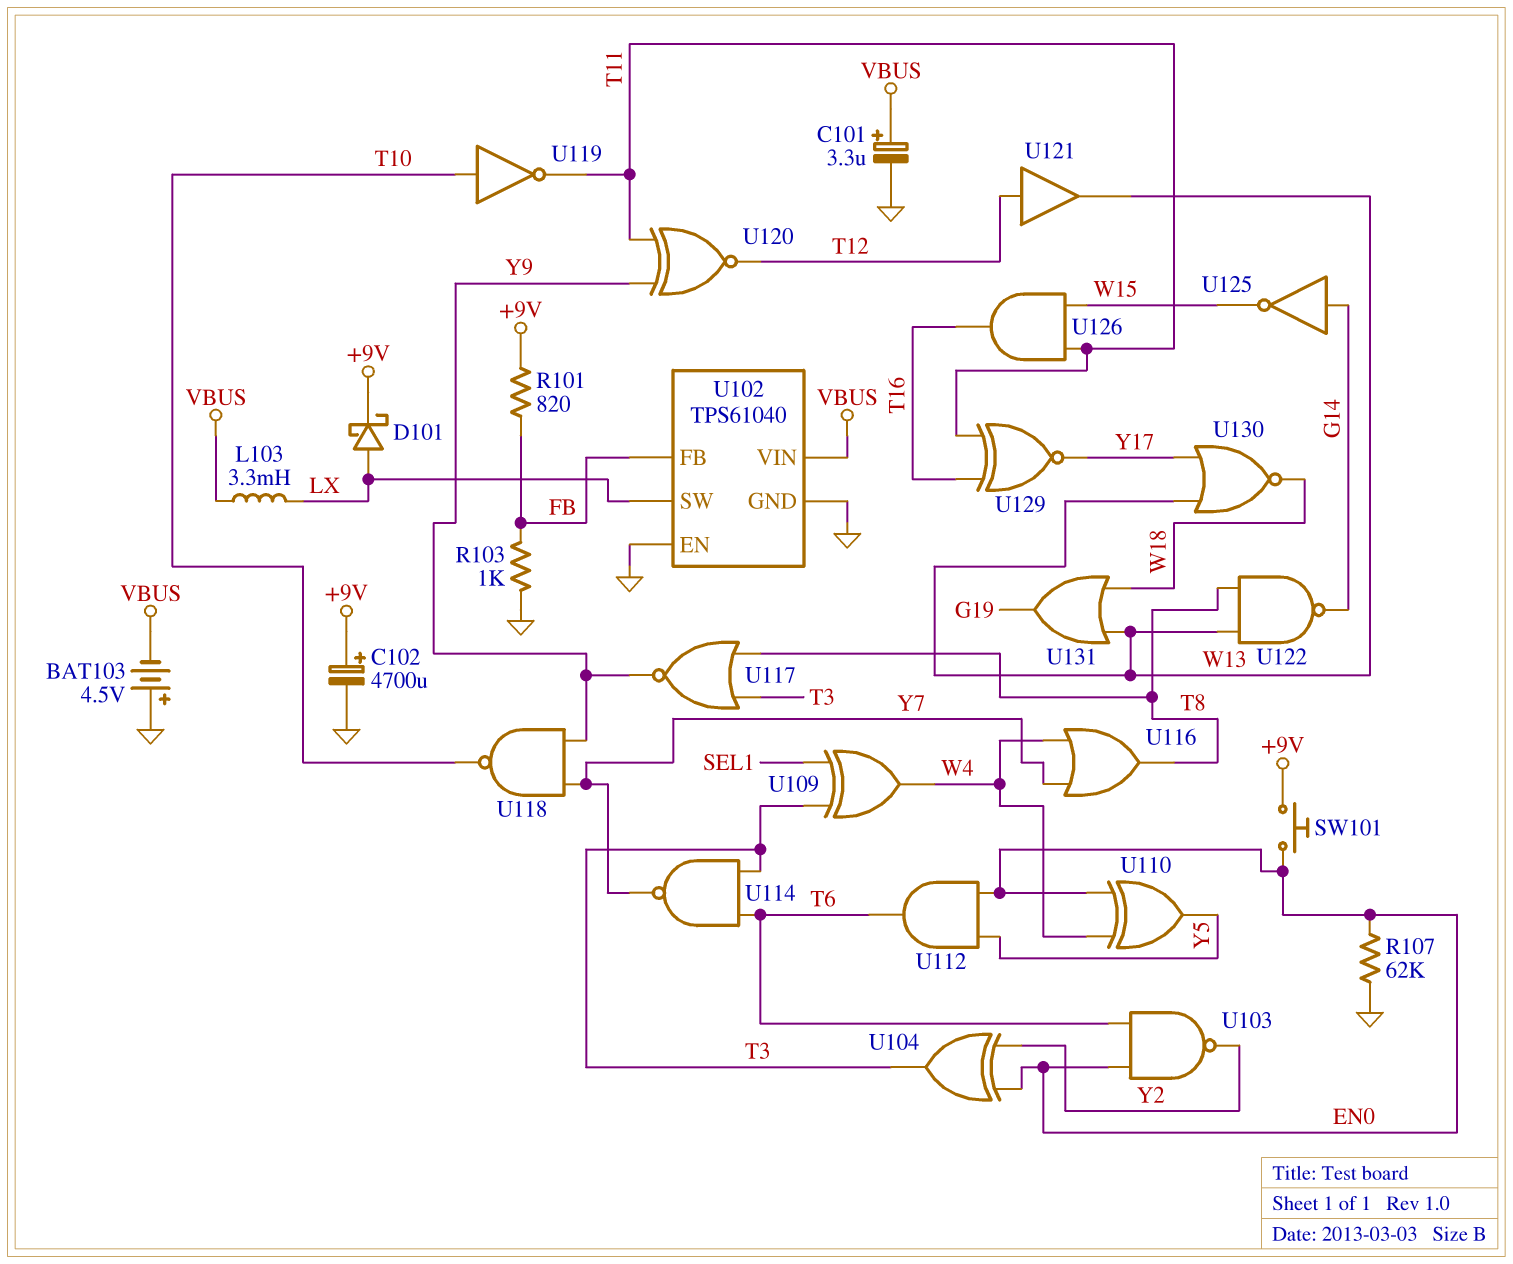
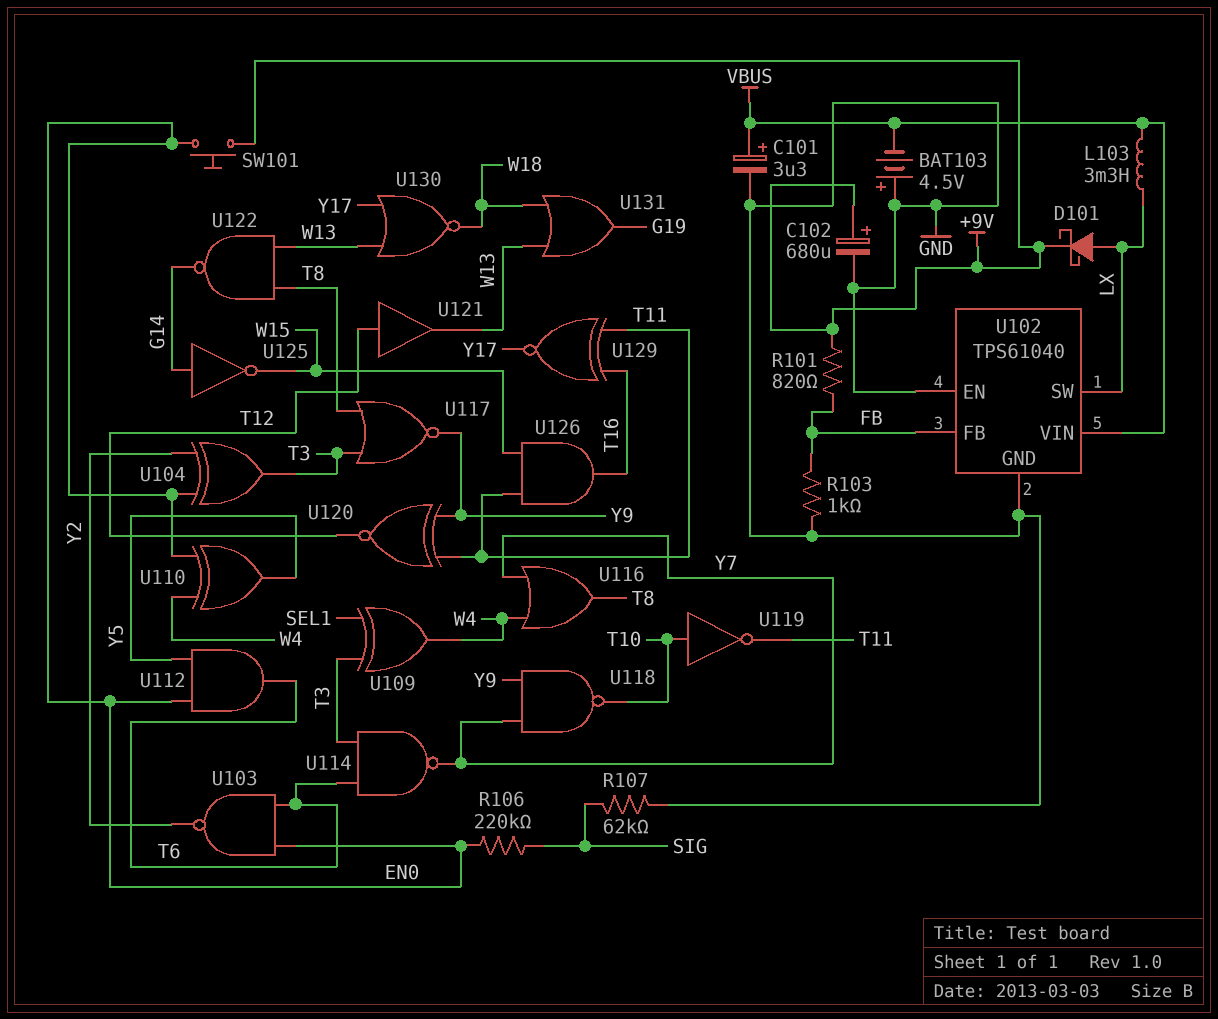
C102: 4700uF (plus +9V, minus GND) -> 680uF (plus +9V, minus GND)
R106: none -> 220k (EN0, SIG)
R107: 62k (EN0, GND) -> 62k (GND, SIG)

